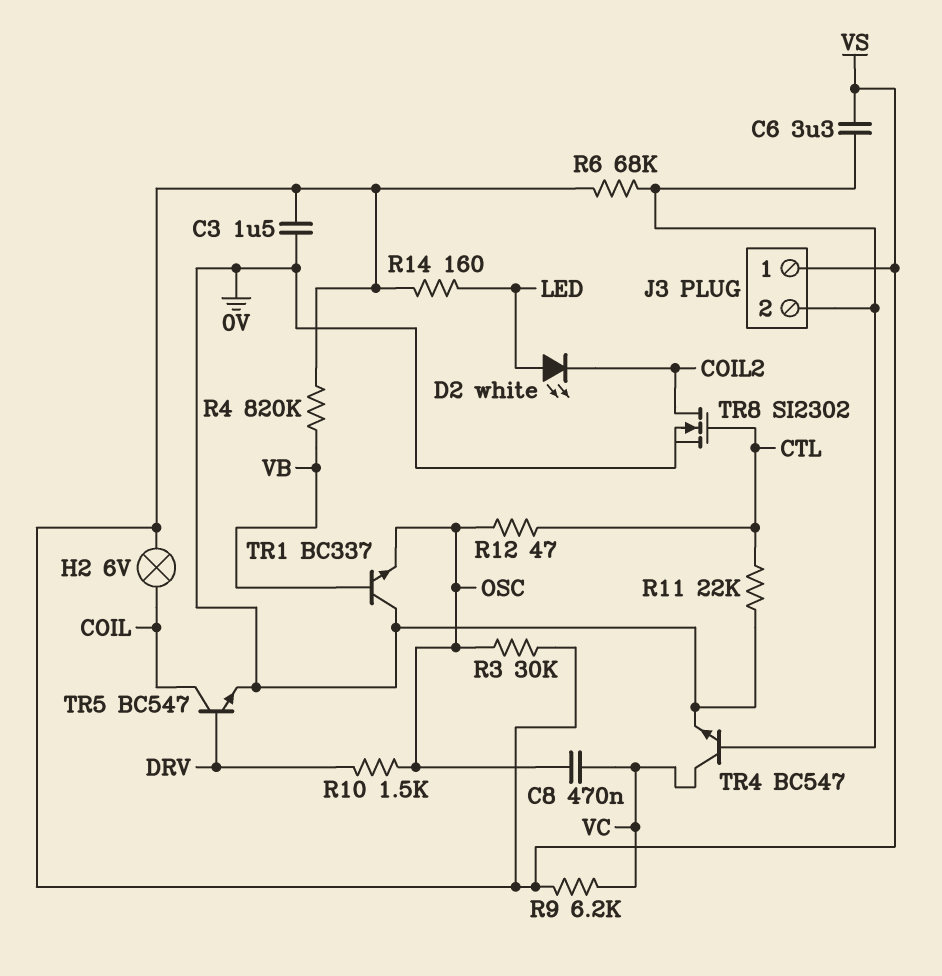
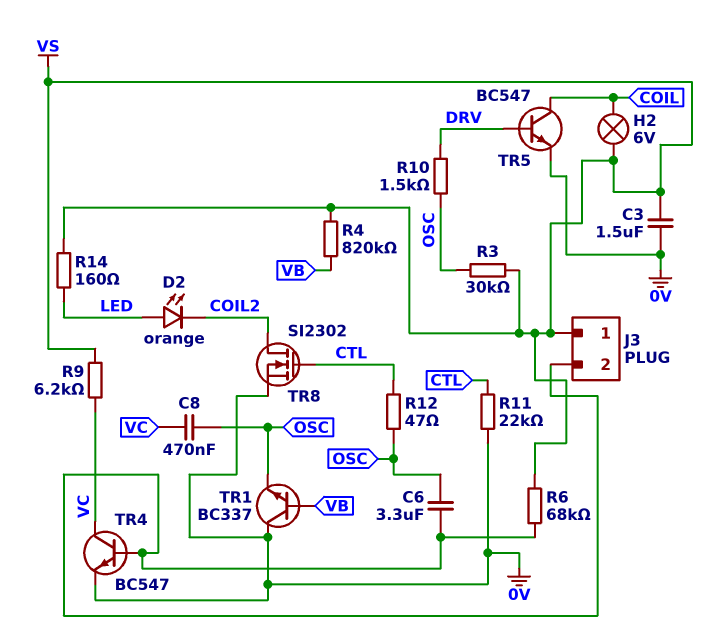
C6: 3.3uF (J3/2, VS) -> 3.3uF (J3/2, OSC)
D2: LED white (A LED, K COIL2) -> LED orange (A LED, K COIL2)

